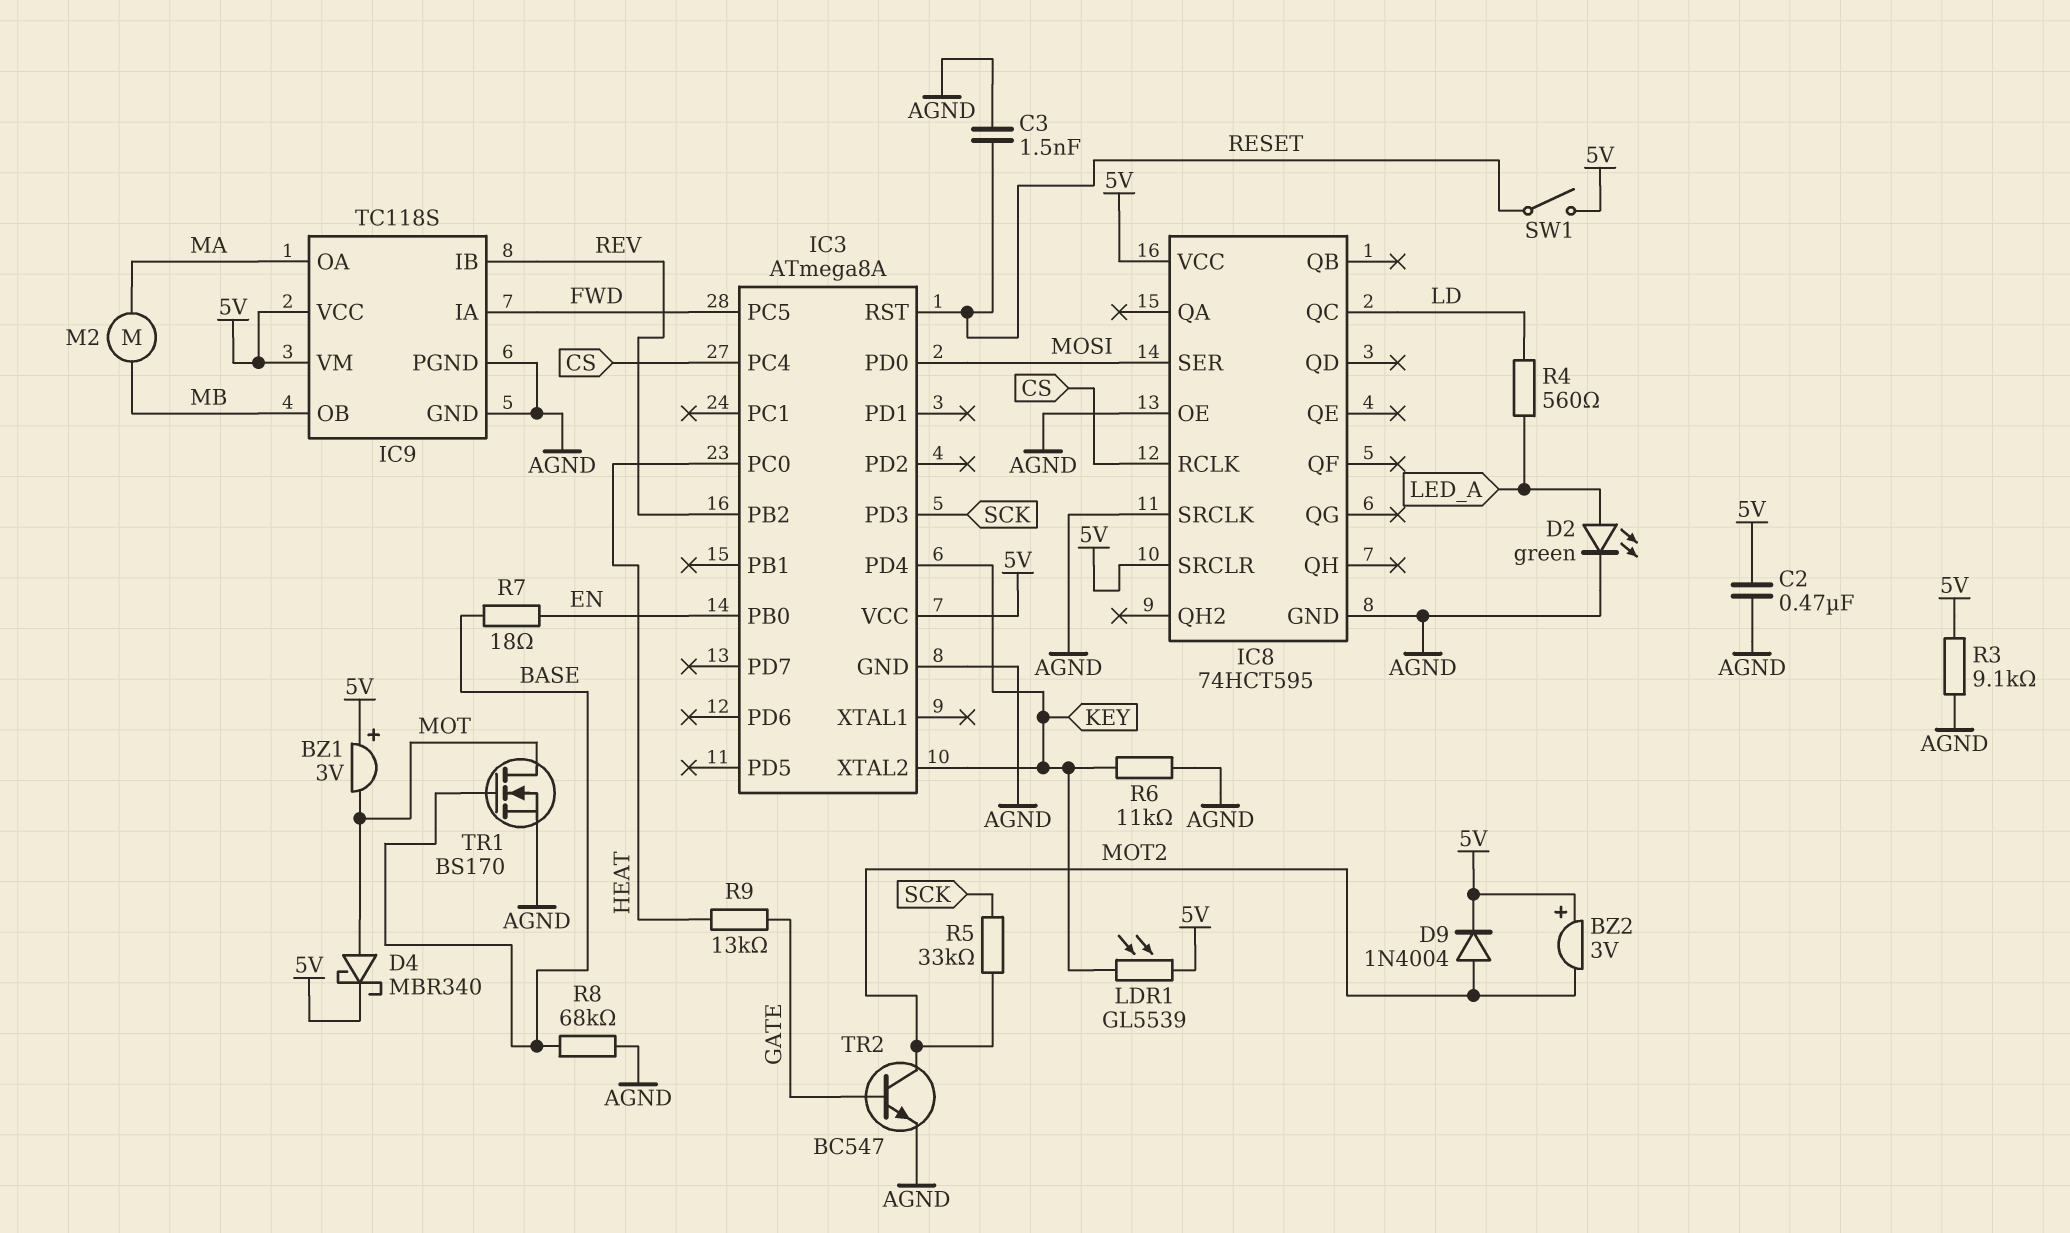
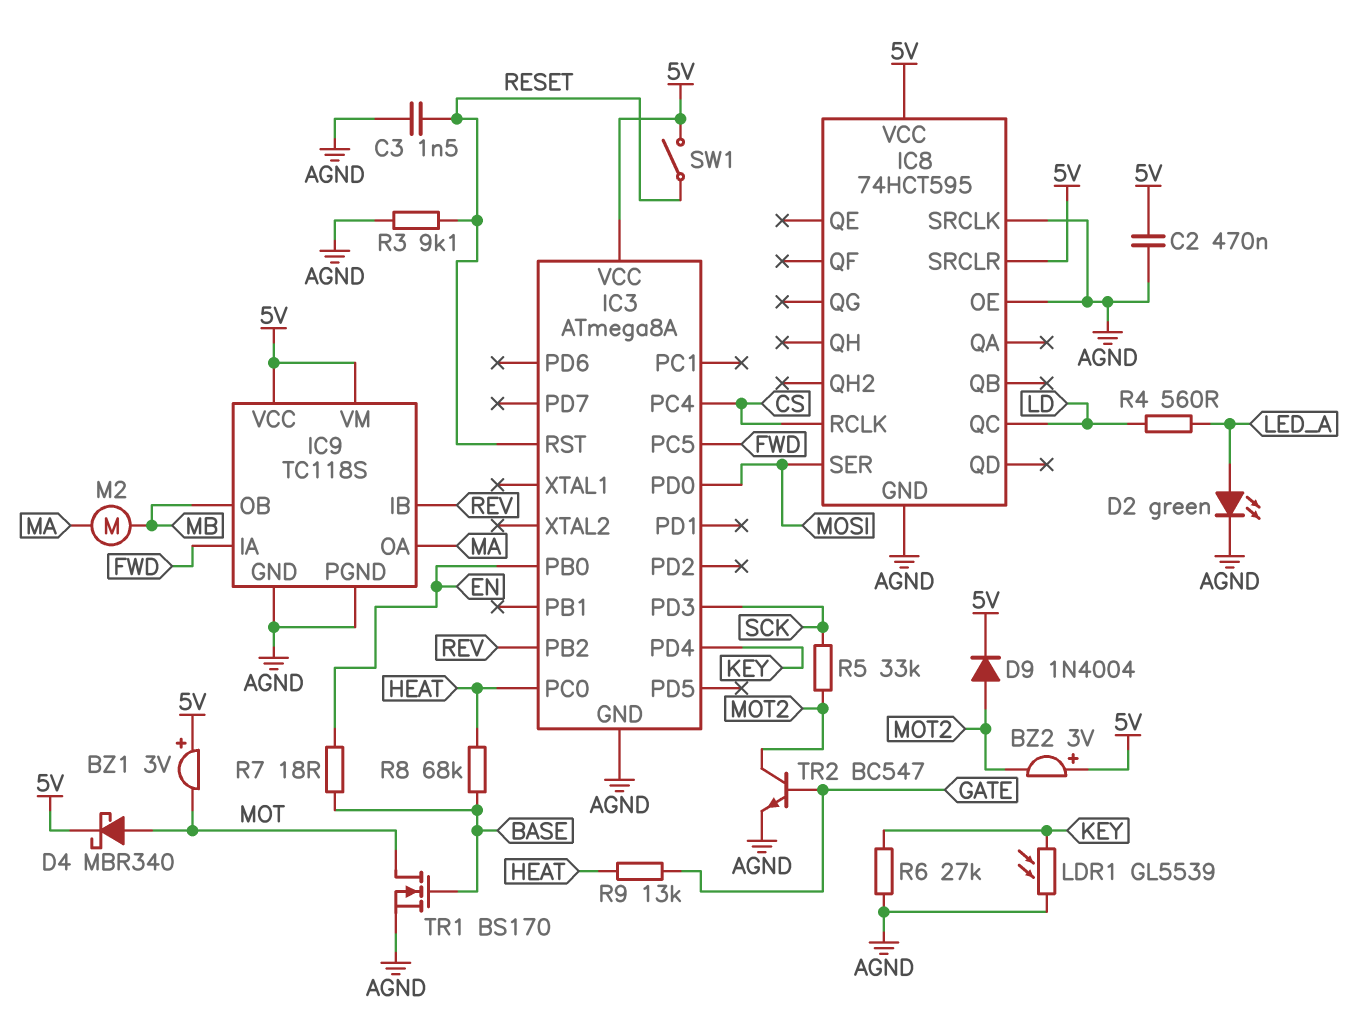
IC3 pin XTAL2: KEY -> none
LDR1: GL5539 (5V, KEY) -> GL5539 (AGND, KEY)
R3: 9.1k (5V, AGND) -> 9.1k (AGND, RESET)
R6: 11k (AGND, KEY) -> 27k (AGND, KEY)
R8: 68k (AGND, BASE) -> 68k (BASE, HEAT)

